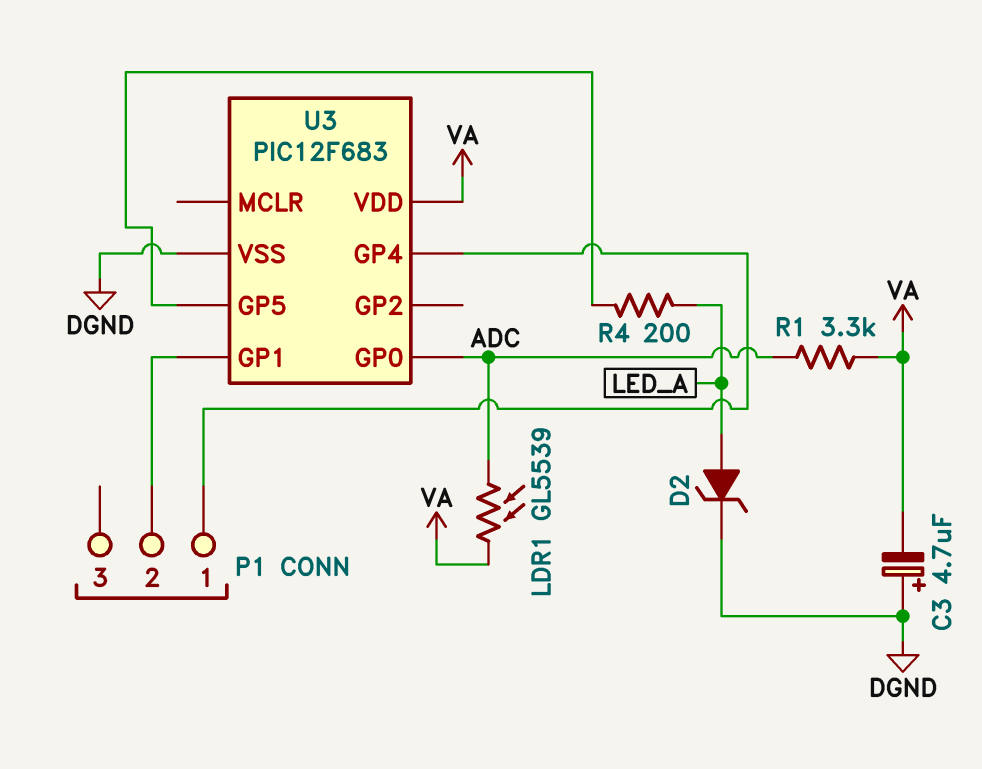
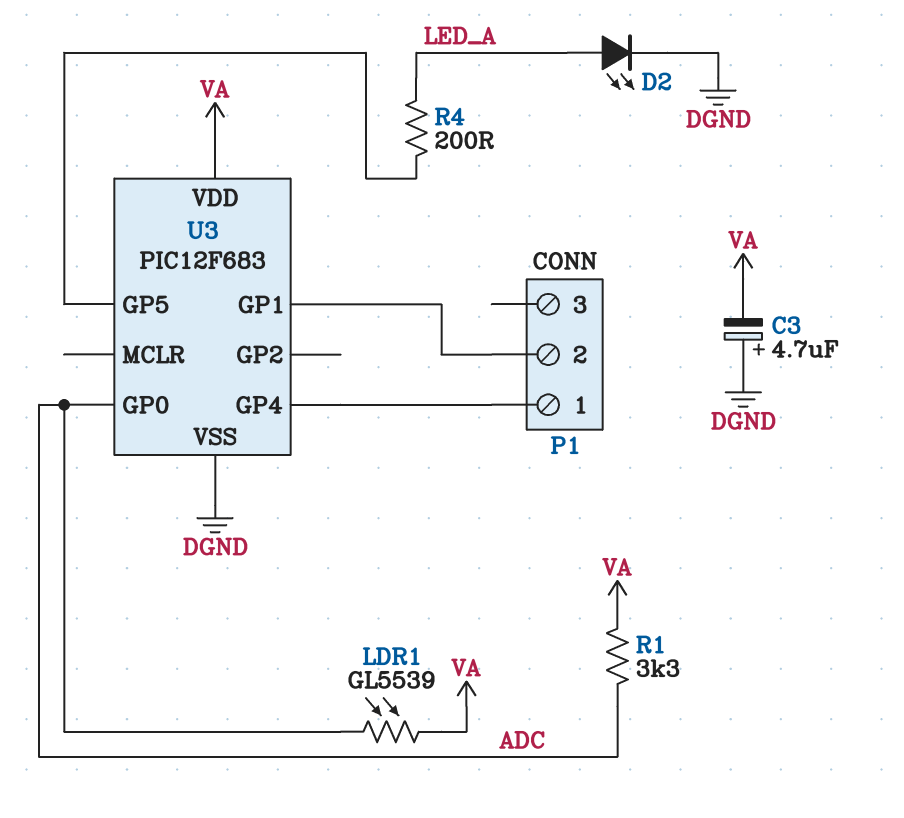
D2: zener (A LED_A, K DGND) -> LED (A LED_A, K DGND)

